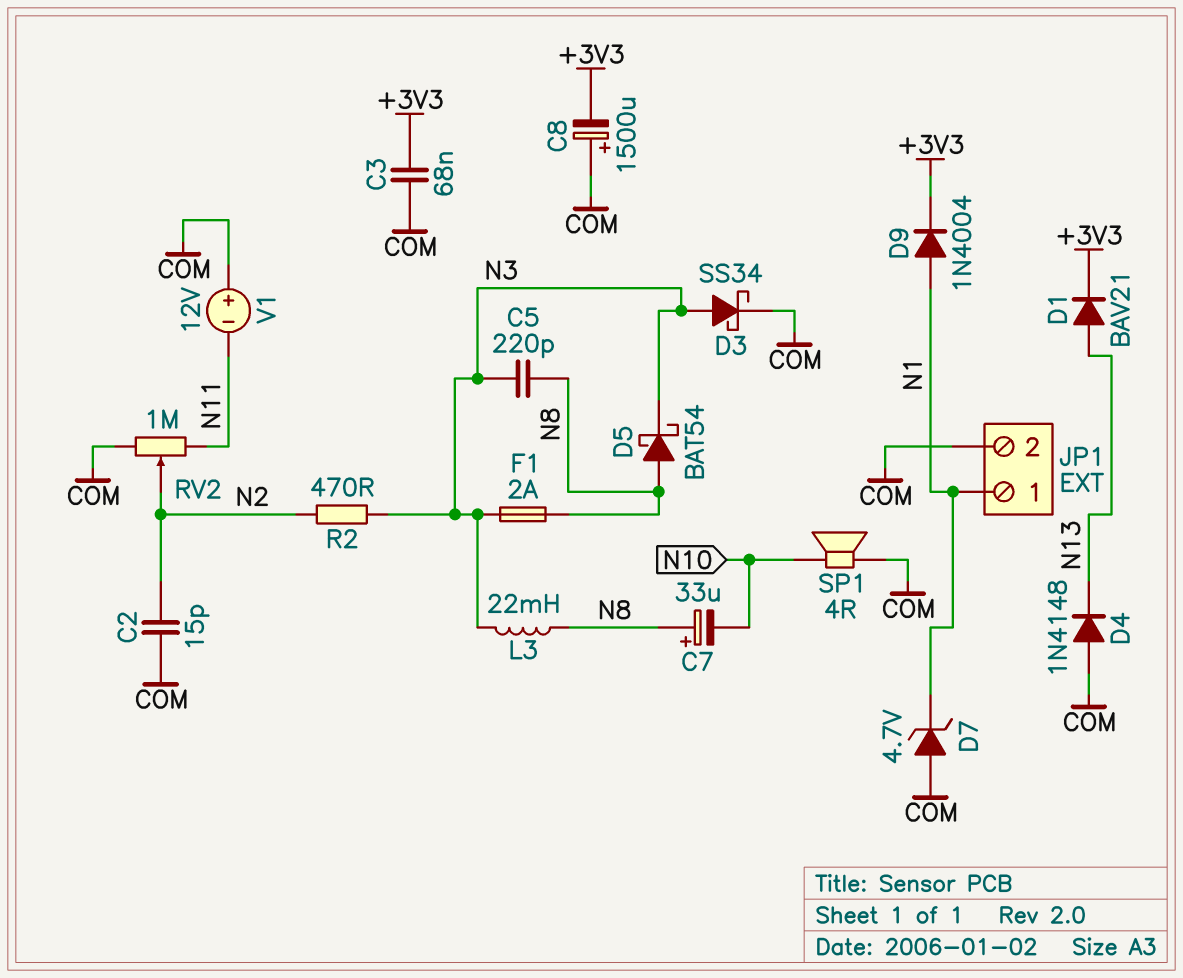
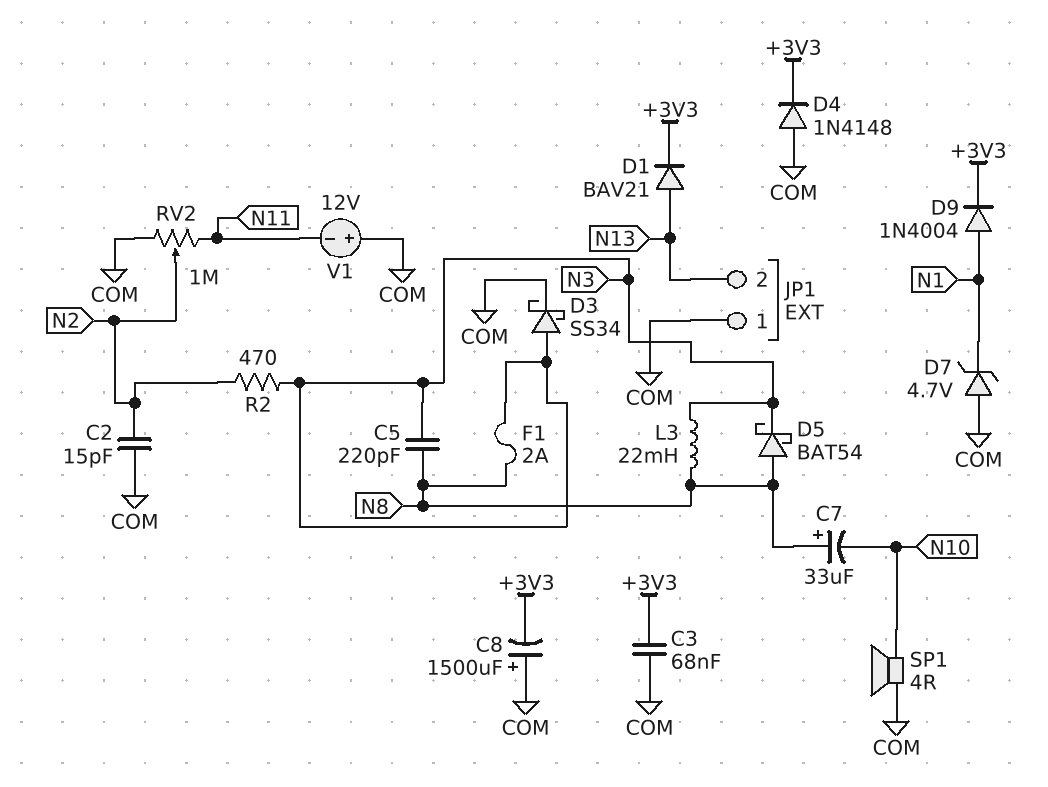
D4: diode 1N4148 (A COM, K N13) -> diode 1N4148 (A COM, K +3V3)
JP1 pin 1: N1 -> COM
JP1 pin 2: COM -> N13

